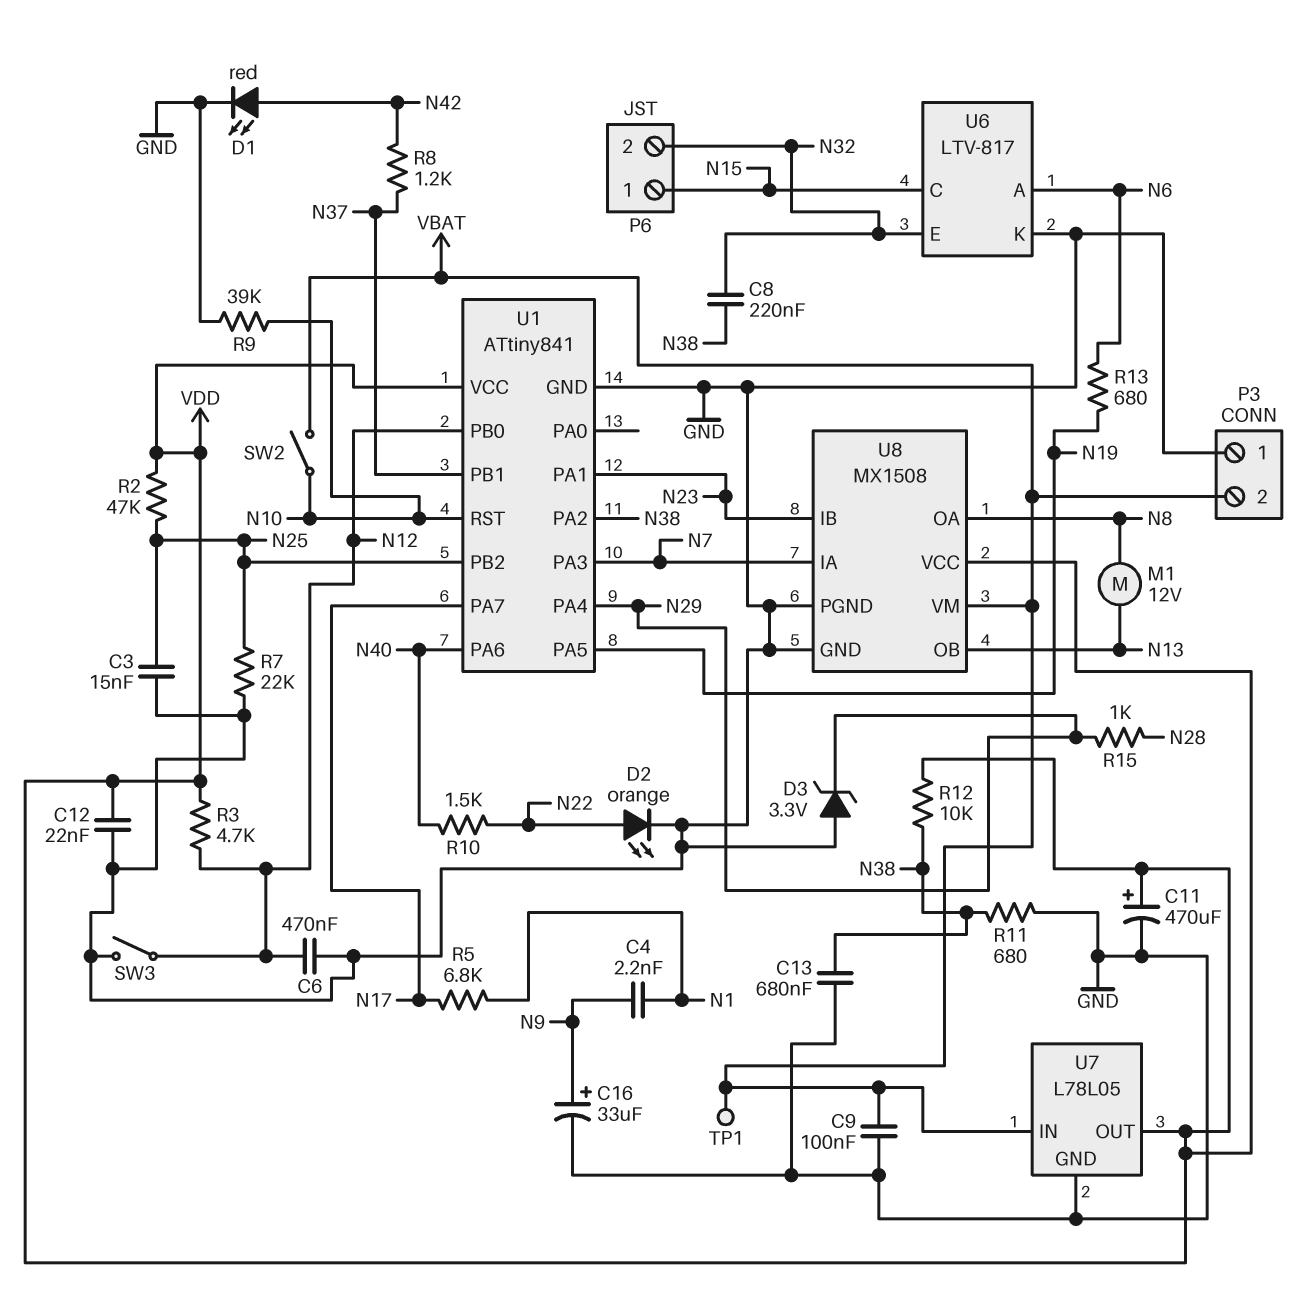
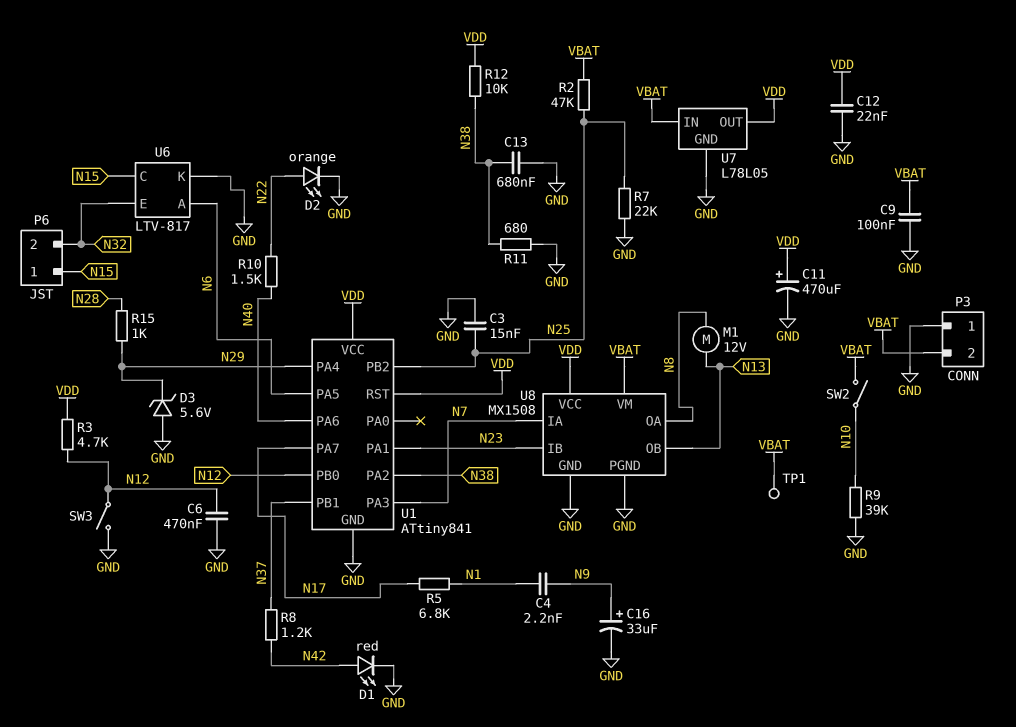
C8: 220nF (N32, N38) -> none
D3: zener 3.3V (A GND, K N29) -> zener 5.6V (A GND, K N29)
R2: 47k (N25, VDD) -> 47k (N25, VBAT)
R13: 680 (N6, N19) -> none
U1 pin PA5: N19 -> N6
U1 pin RST: N10 -> VDD

